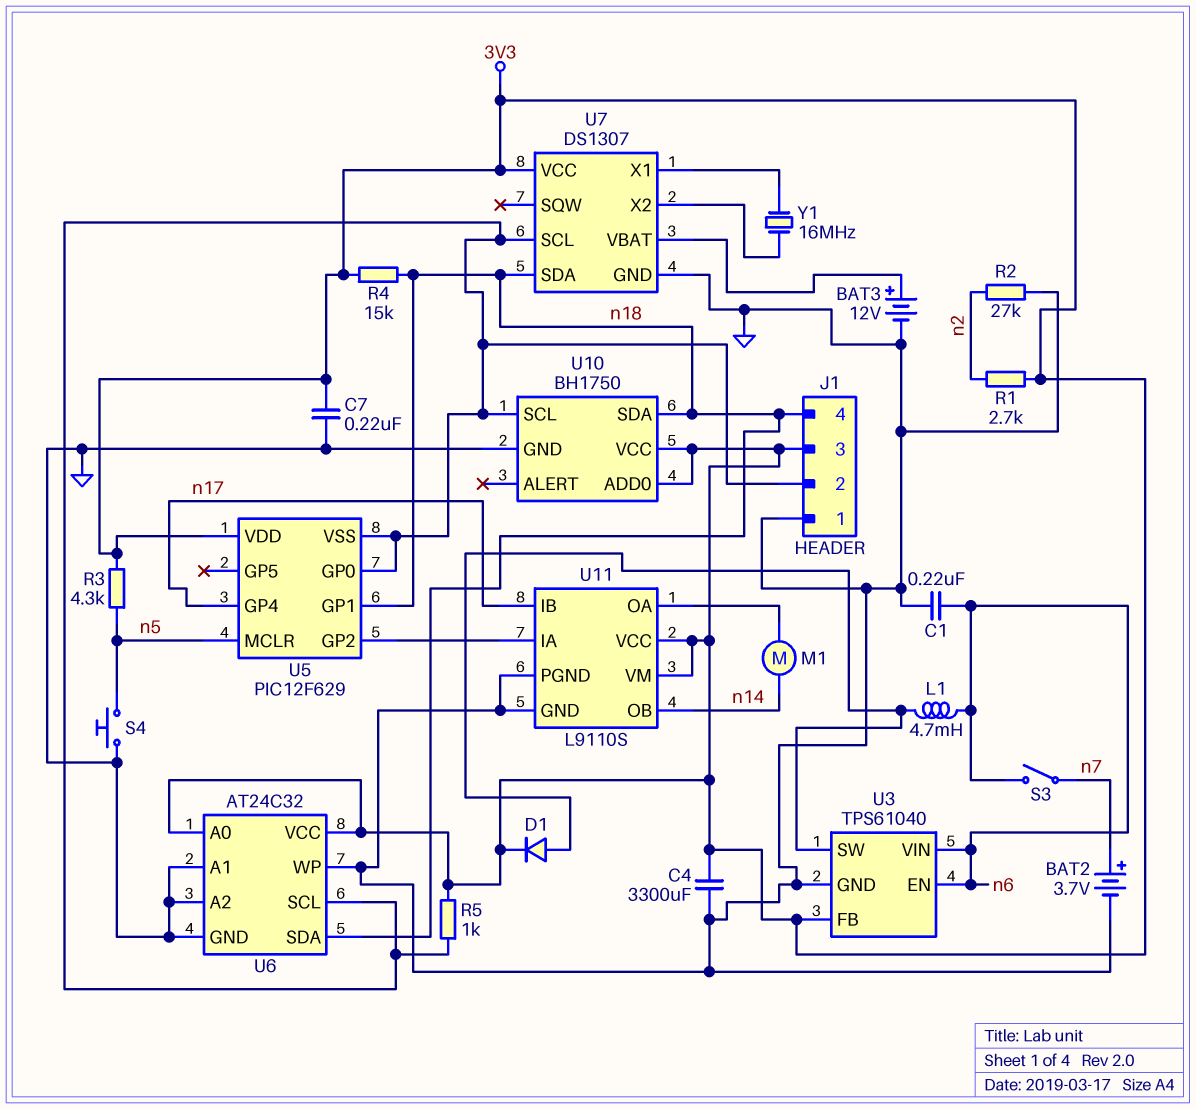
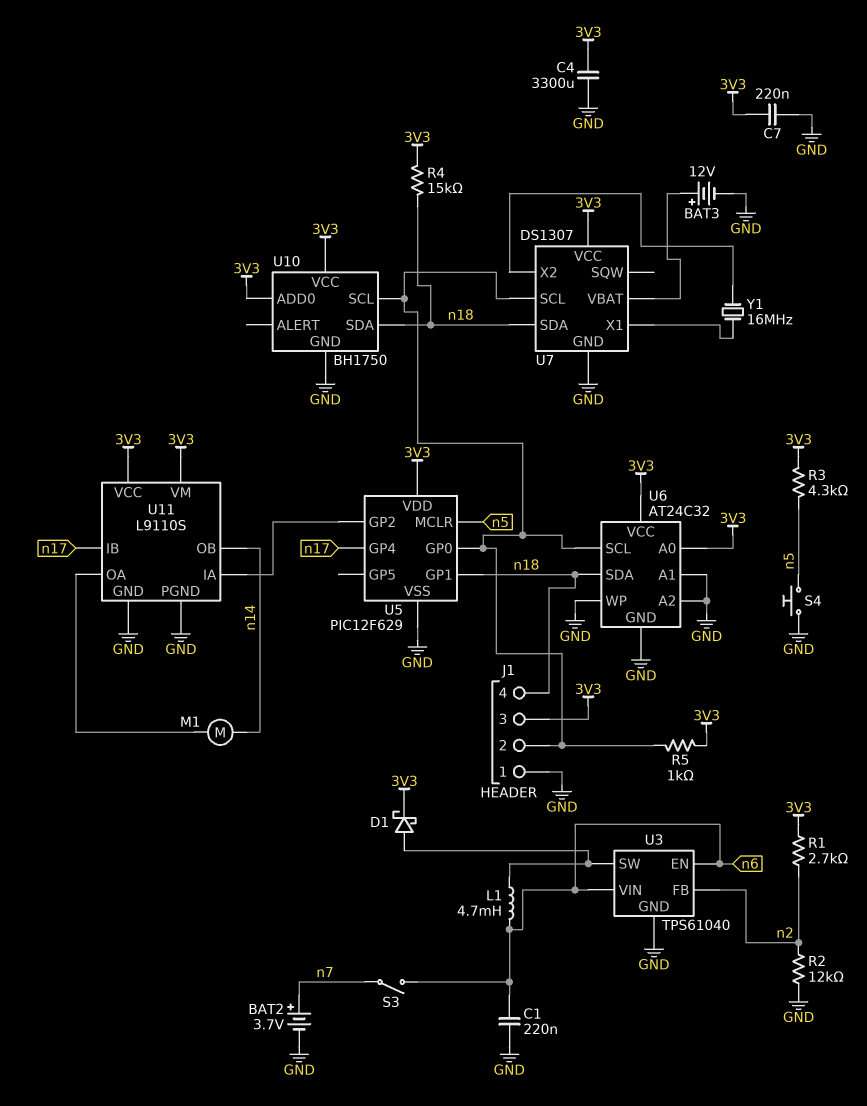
D1: diode (A U3/SW, K 3V3) -> schottky (A U3/SW, K 3V3)
R2: 27k (GND, n2) -> 12k (GND, n2)
U3 pin FB: 3V3 -> n2
U5 pin VSS: J1/2 -> GND

